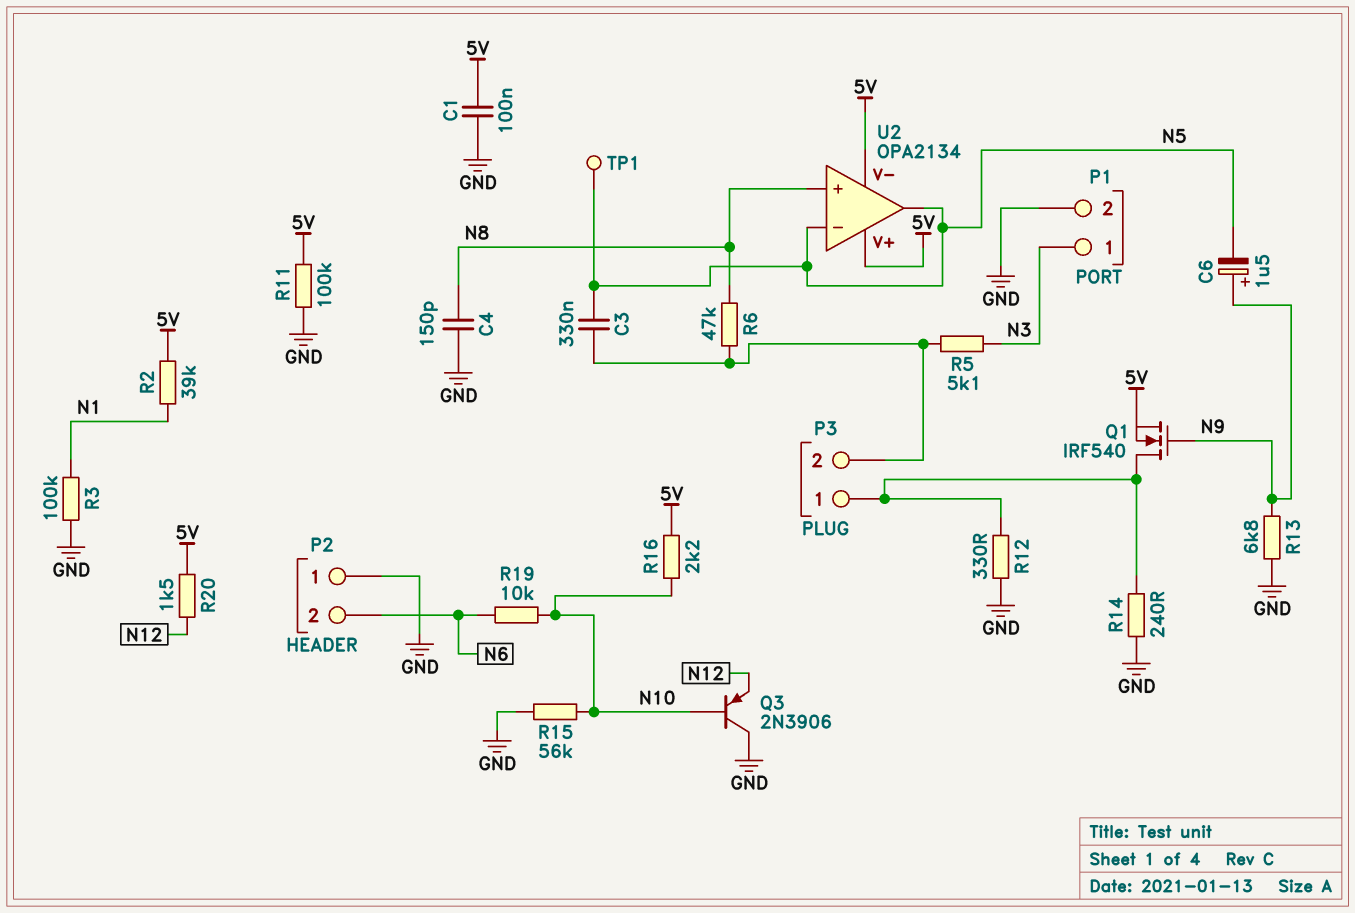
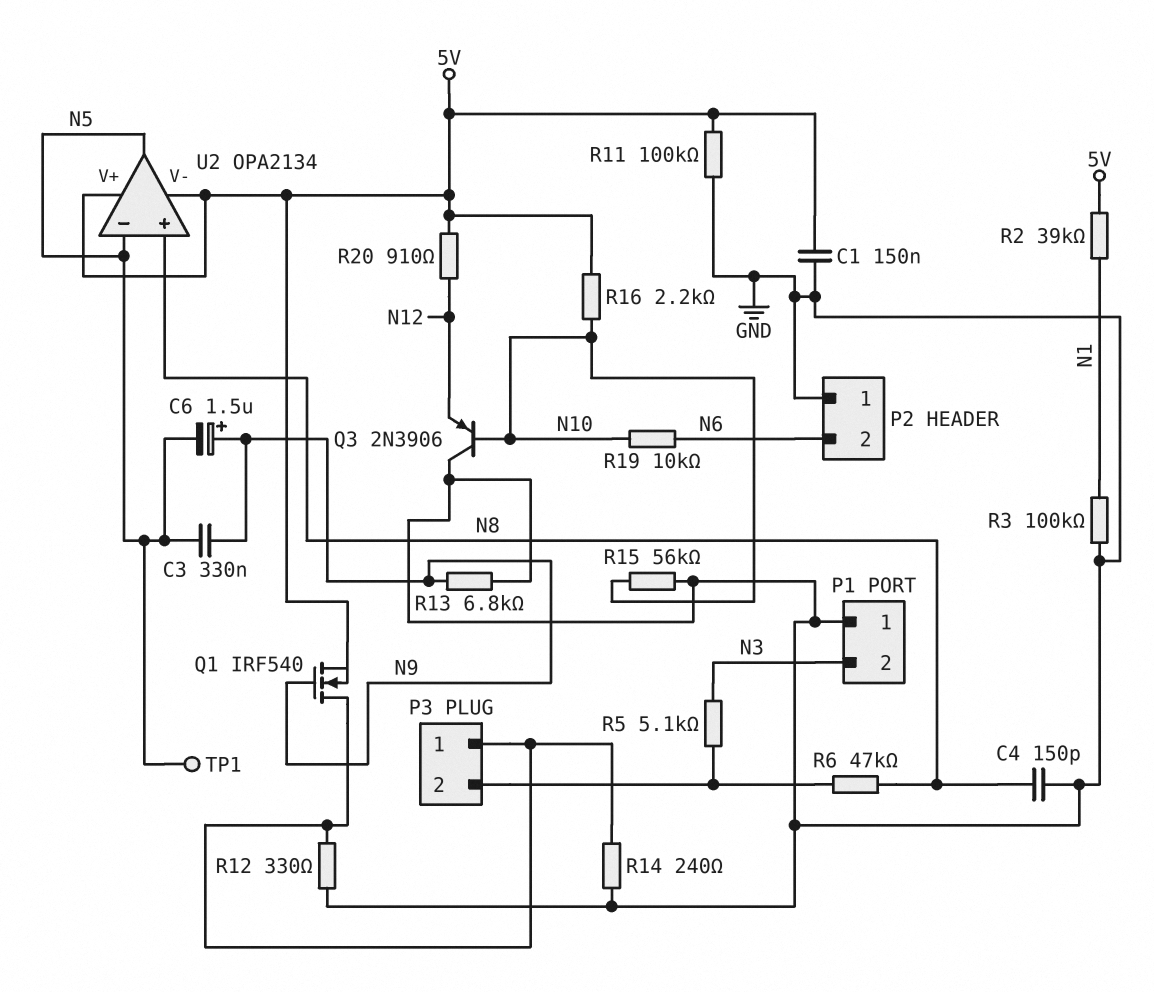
C1: 100nF (5V, GND) -> 150nF (5V, GND)
C3: 330nF (N5, P3/2) -> 330nF (N5, N9)
P1 pin 1: N3 -> GND
P1 pin 2: GND -> N3
R20: 1.5k (5V, N12) -> 910 (5V, N12)

